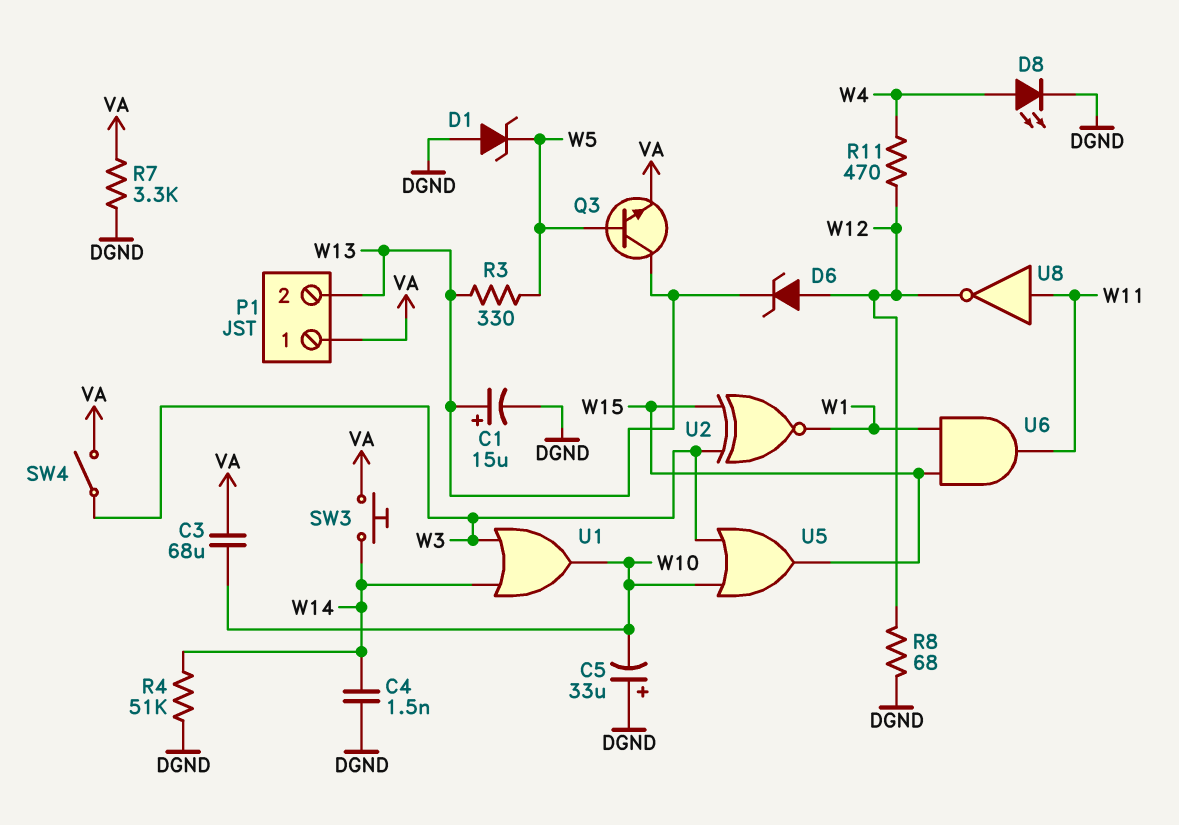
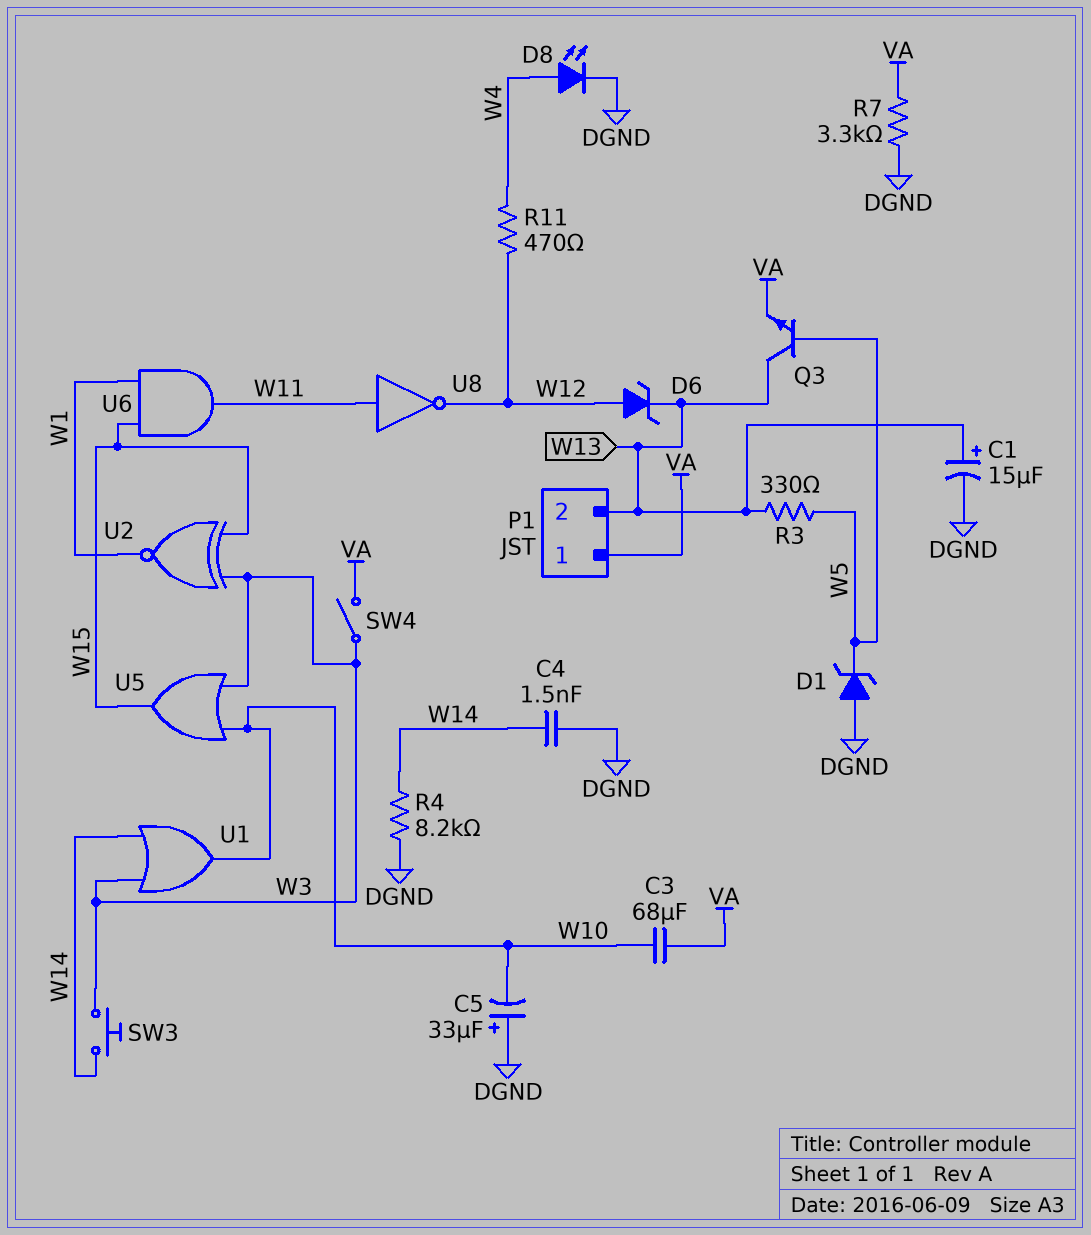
R4: 51k (DGND, W14) -> 8.2k (DGND, W14)
R8: 68 (DGND, W12) -> none
SW3: button (VA, W14) -> button (W3, W14)

